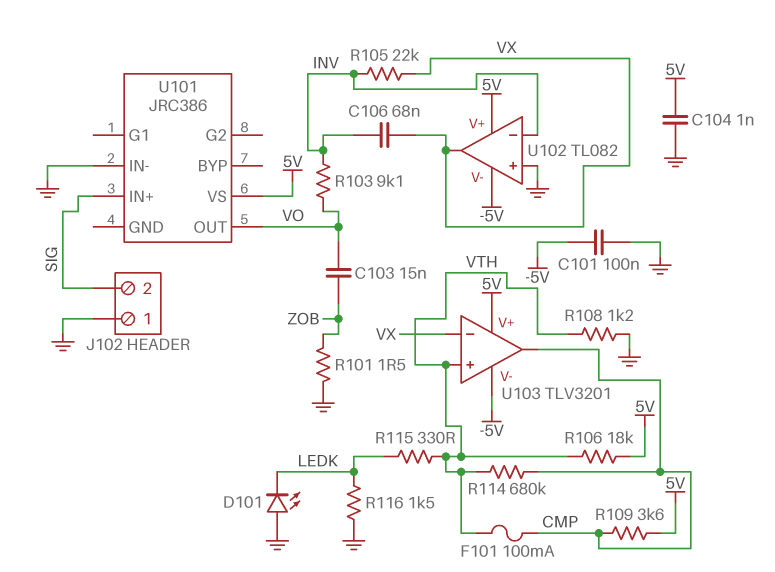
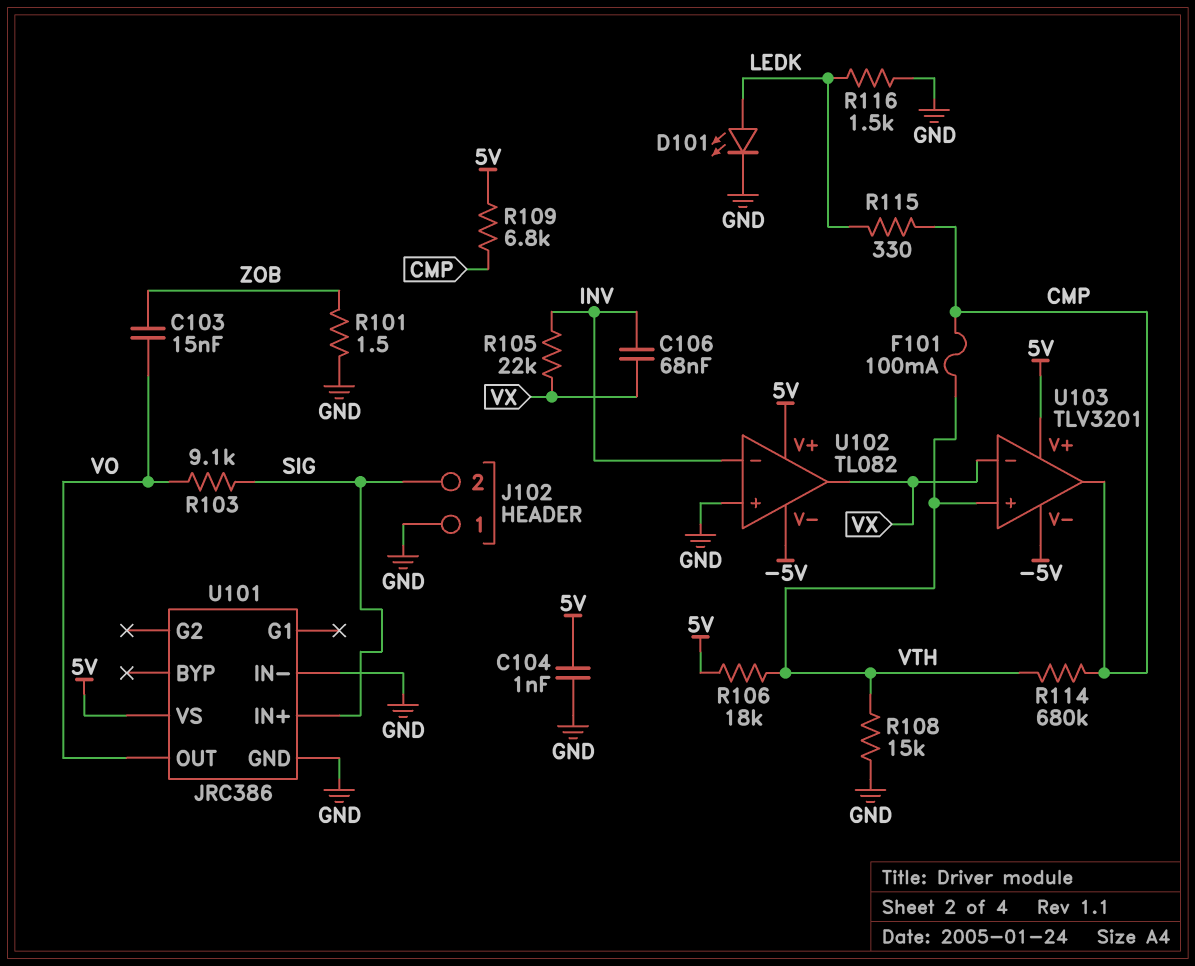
C101: 100nF (-5V, GND) -> none
D101: LED (A GND, K LEDK) -> LED (A LEDK, K GND)
R103: 9.1k (INV, VO) -> 9.1k (SIG, VO)
R108: 1.2k (GND, VTH) -> 15k (GND, VTH)
R109: 3.6k (5V, CMP) -> 6.8k (5V, CMP)
R115: 330 (LEDK, VTH) -> 330 (CMP, LEDK)
U101 pin GND: none -> GND

